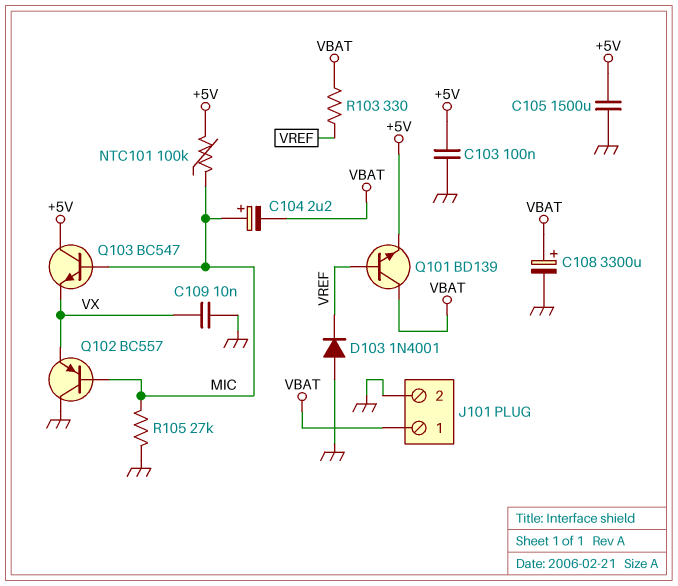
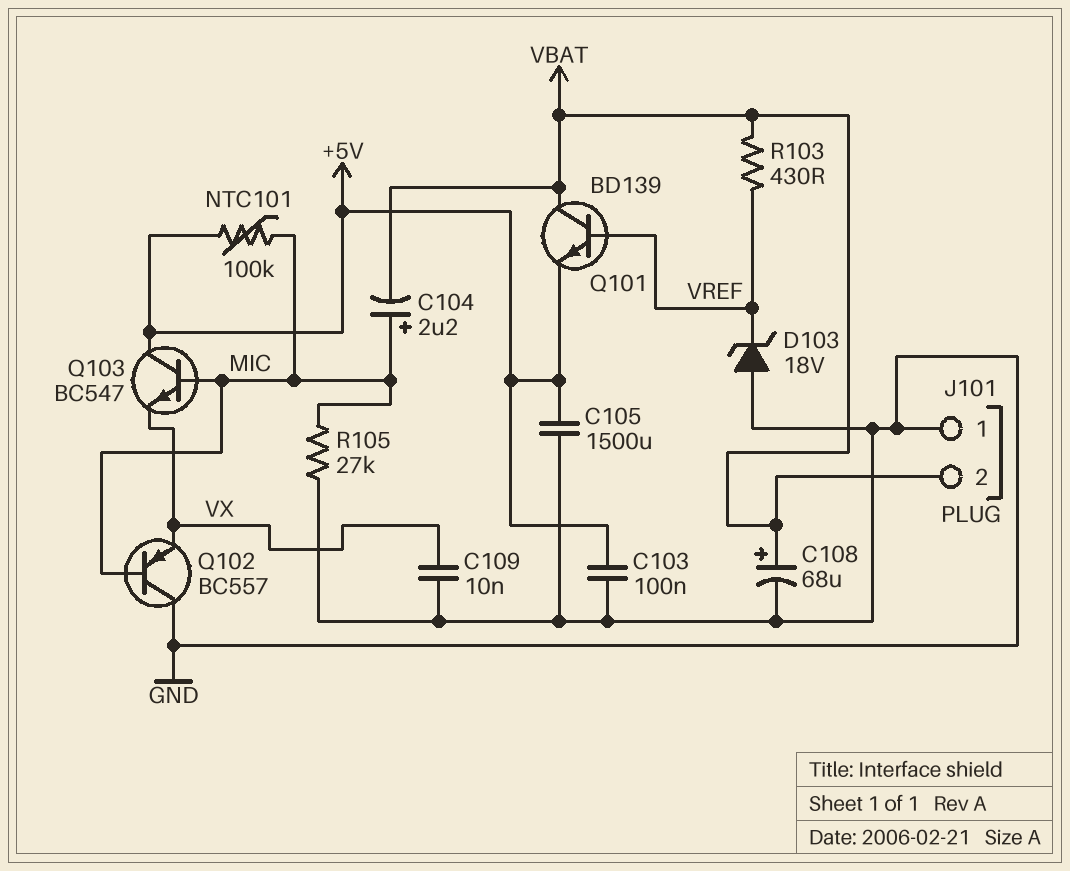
C108: 3300uF (plus VBAT, minus GND) -> 68uF (plus VBAT, minus GND)
D103: diode 1N4001 (A GND, K VREF) -> zener 18V (A GND, K VREF)
J101 pin 1: VBAT -> GND
J101 pin 2: GND -> VBAT
R103: 330 (VBAT, VREF) -> 430 (VBAT, VREF)

